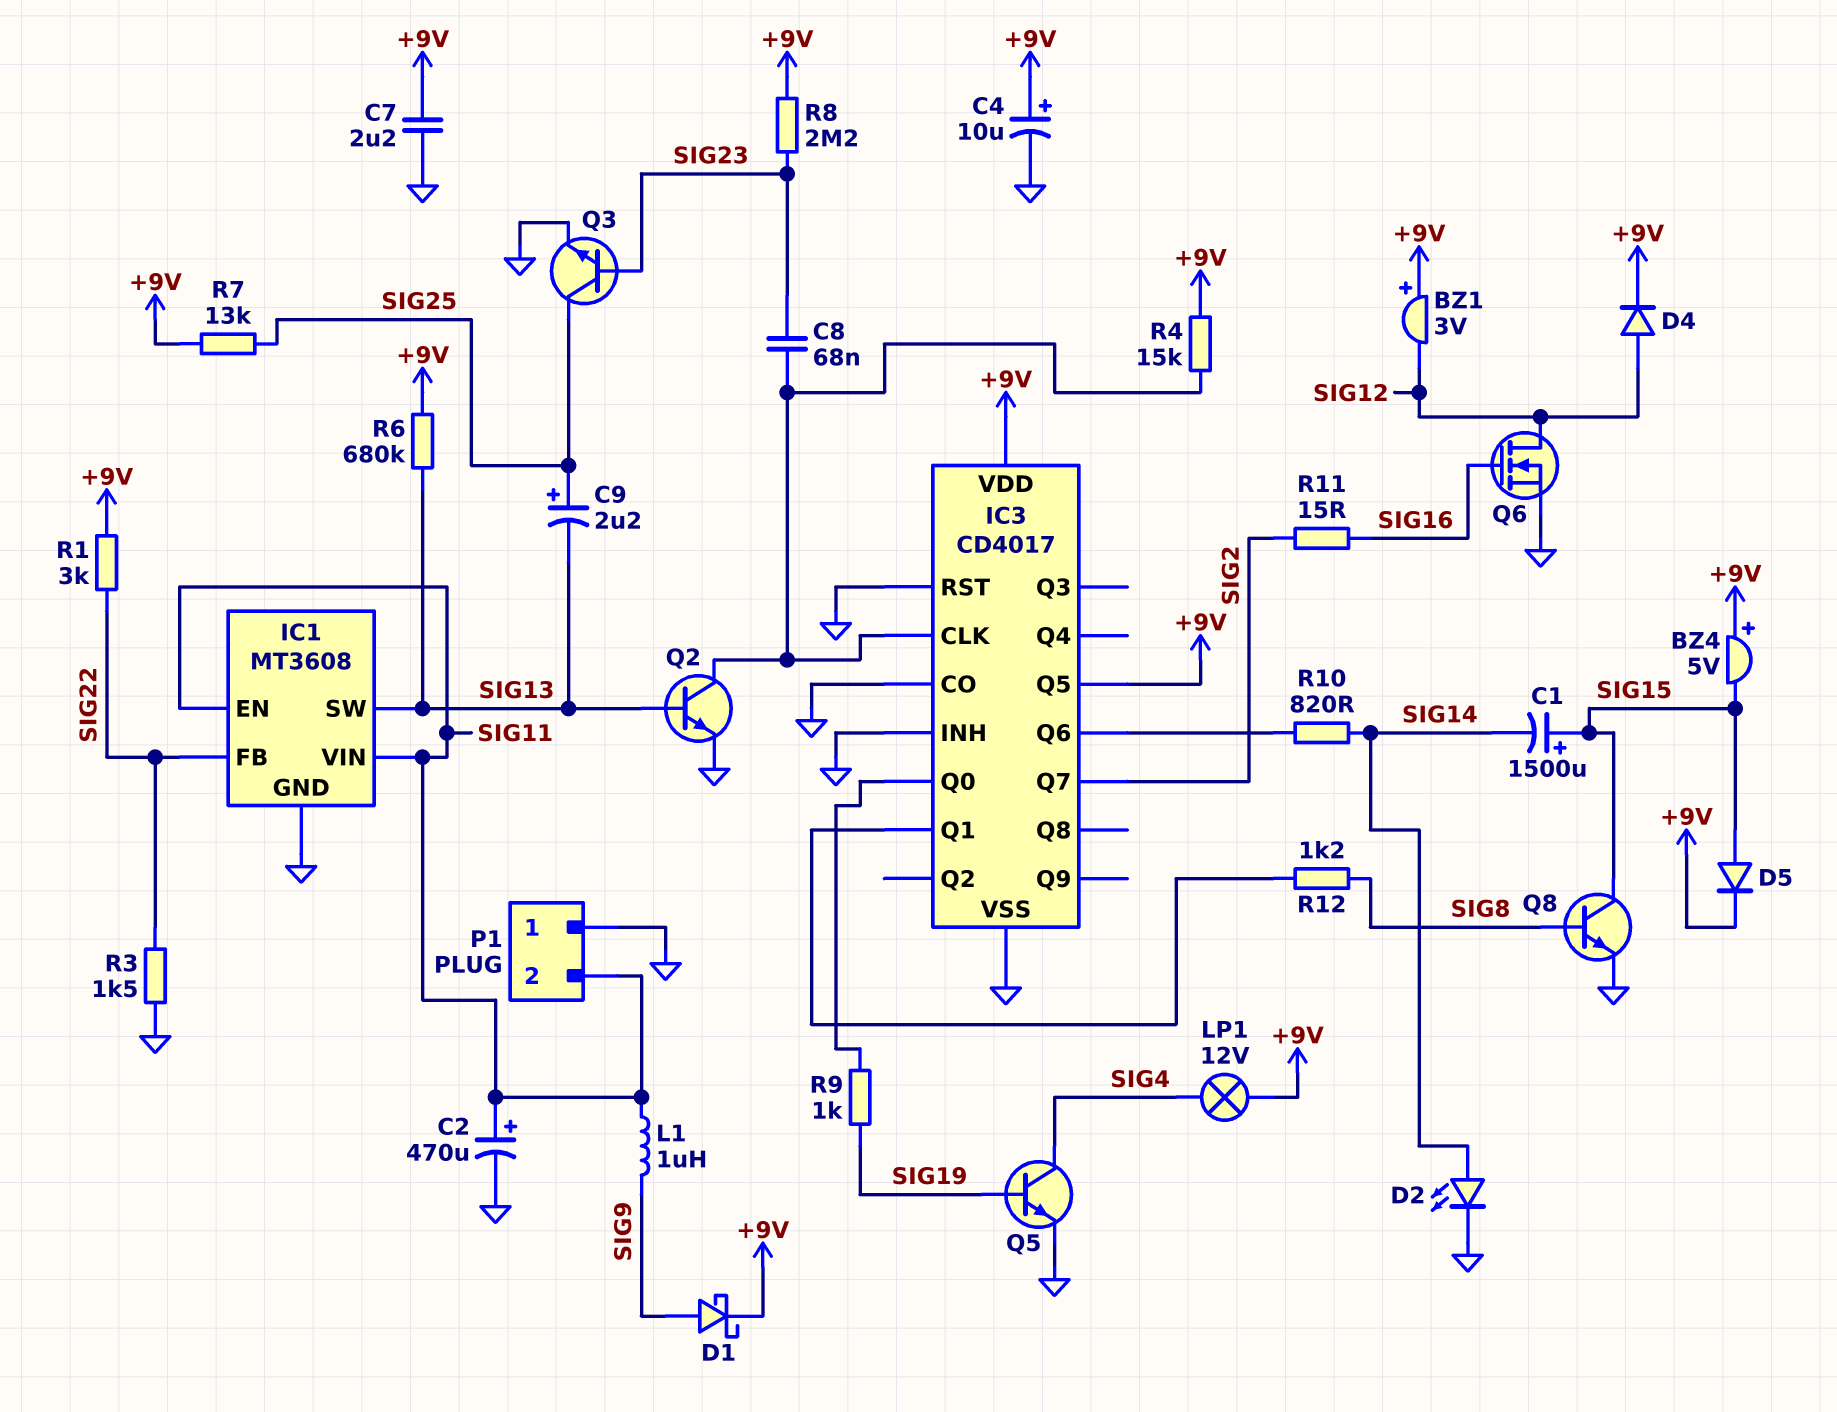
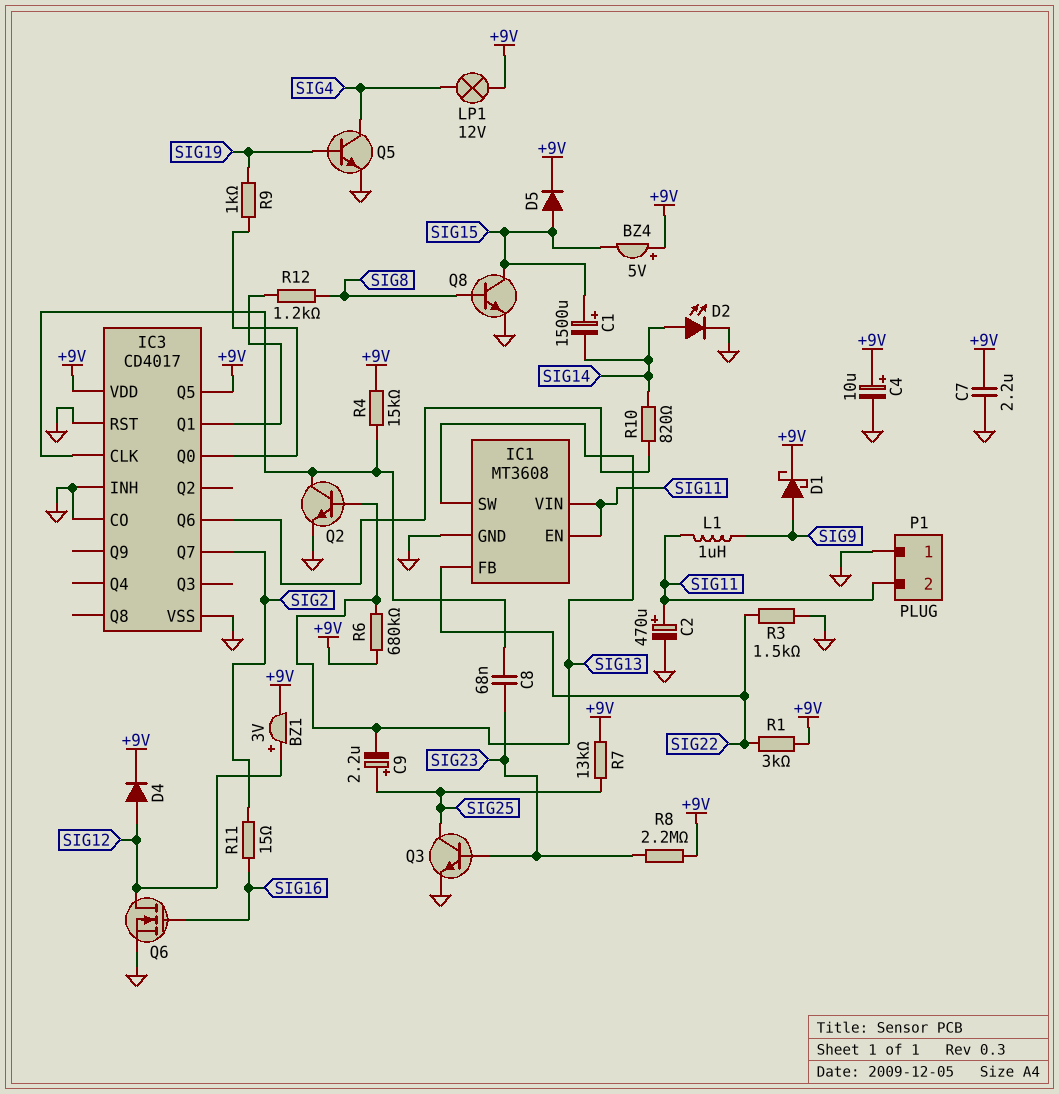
BZ1: buzzer 3V (plus +9V, minus SIG12) -> buzzer 3V (plus SIG12, minus +9V)

